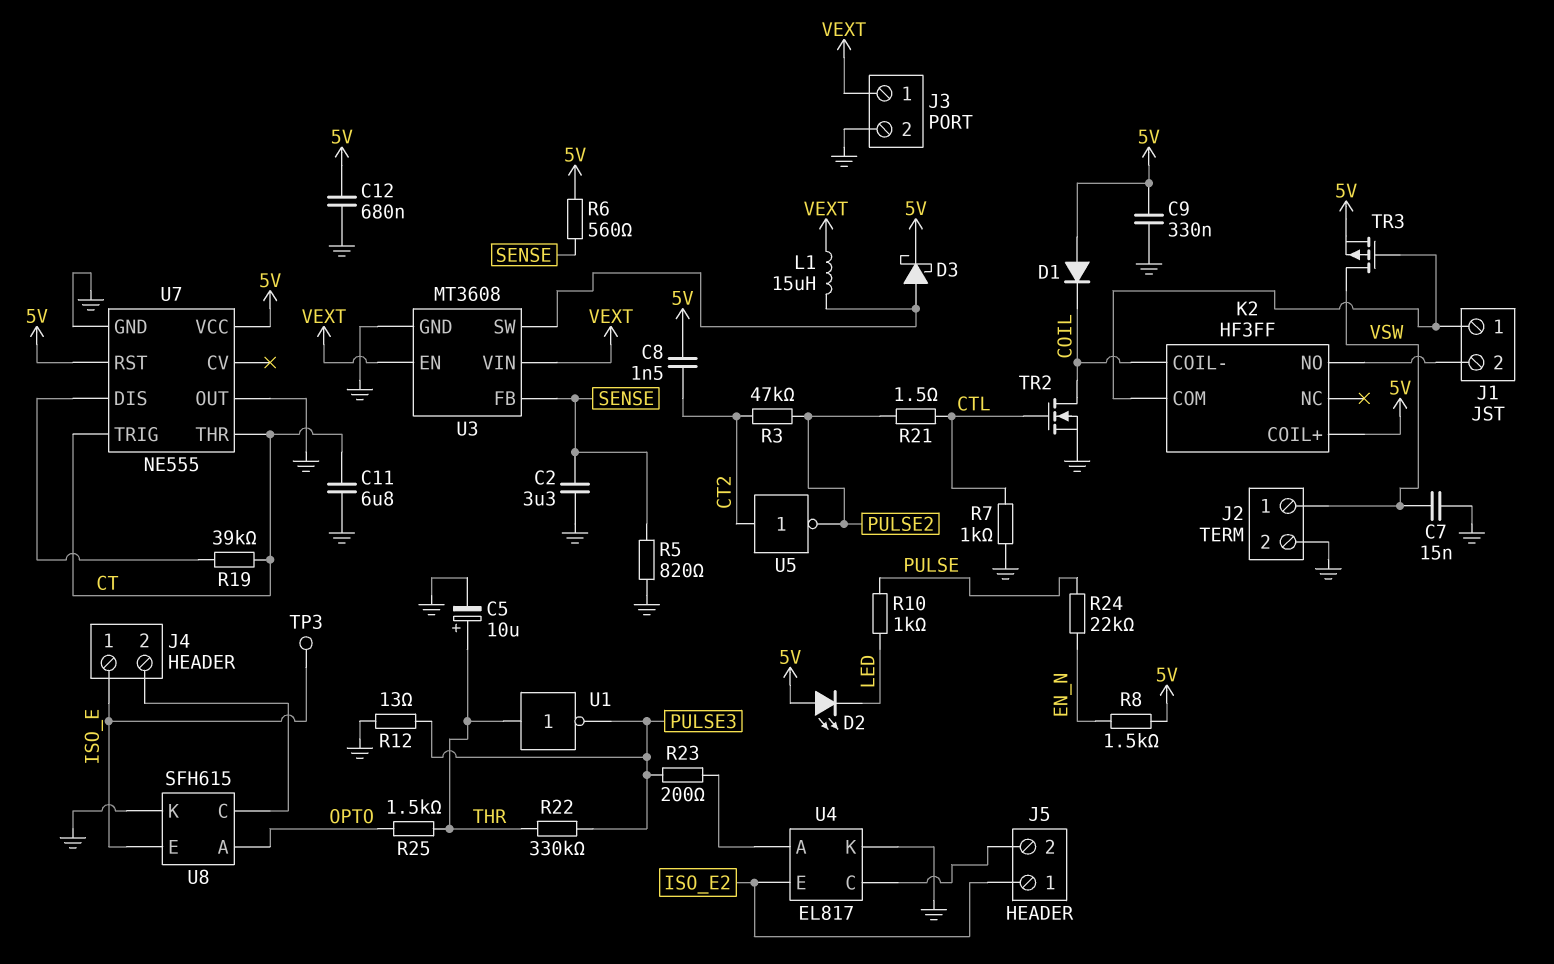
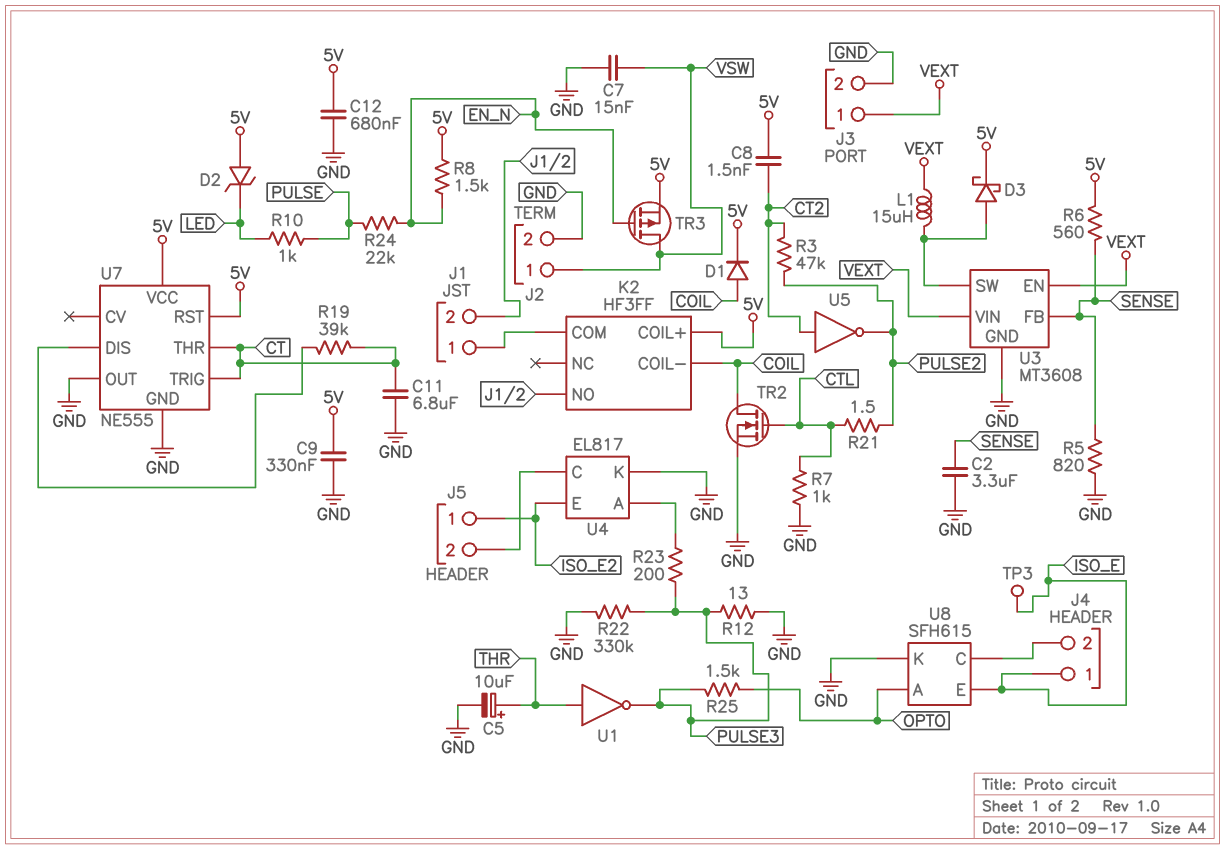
D1: diode (A 5V, K COIL) -> diode (A COIL, K 5V)
D2: LED (A 5V, K LED) -> zener (A 5V, K LED)
R22: 330k (PULSE3, THR) -> 330k (GND, PULSE3)
R25: 1.5k (OPTO, THR) -> 1.5k (OPTO, PULSE3)
TR3: PMOS (G J1/1, D VSW, S 5V) -> PMOS (G EN_N, D VSW, S 5V)

